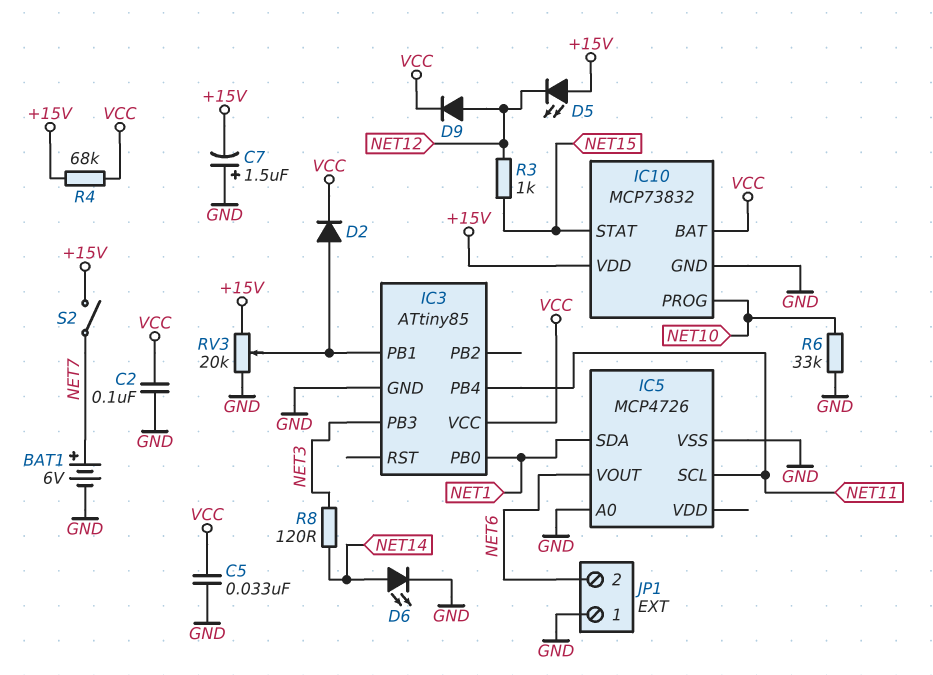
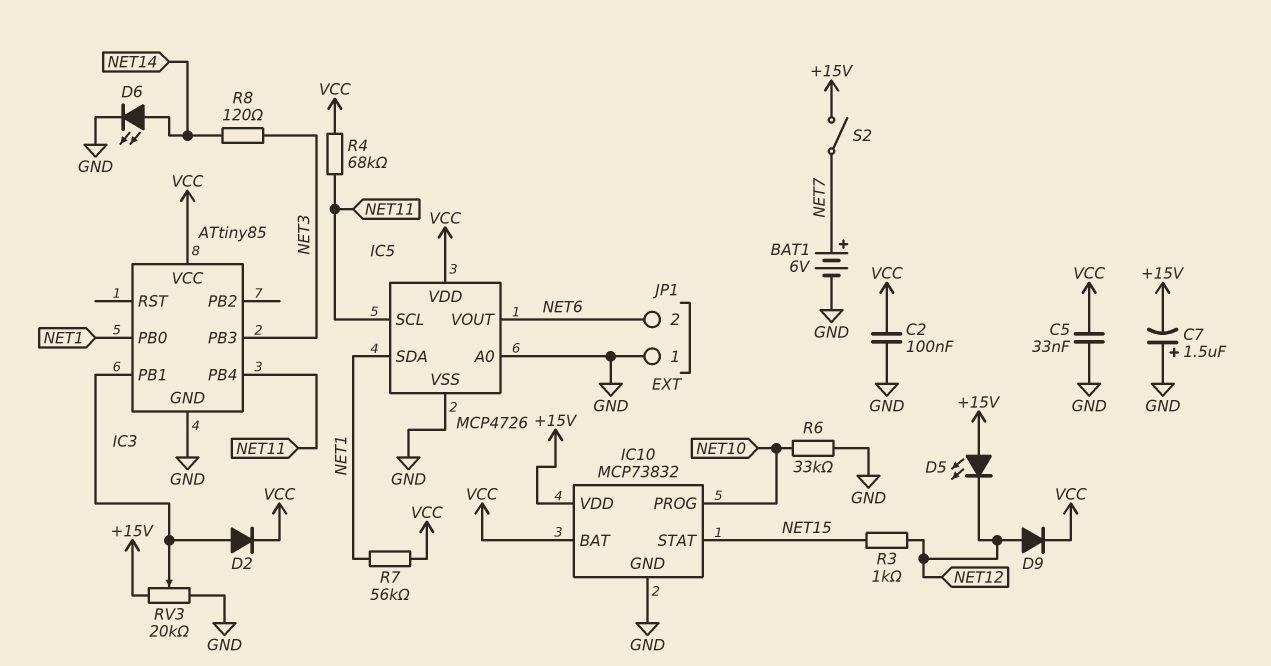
IC5 pin VDD: none -> VCC
R4: 68k (+15V, VCC) -> 68k (NET11, VCC)
R7: none -> 56k (NET1, VCC)

